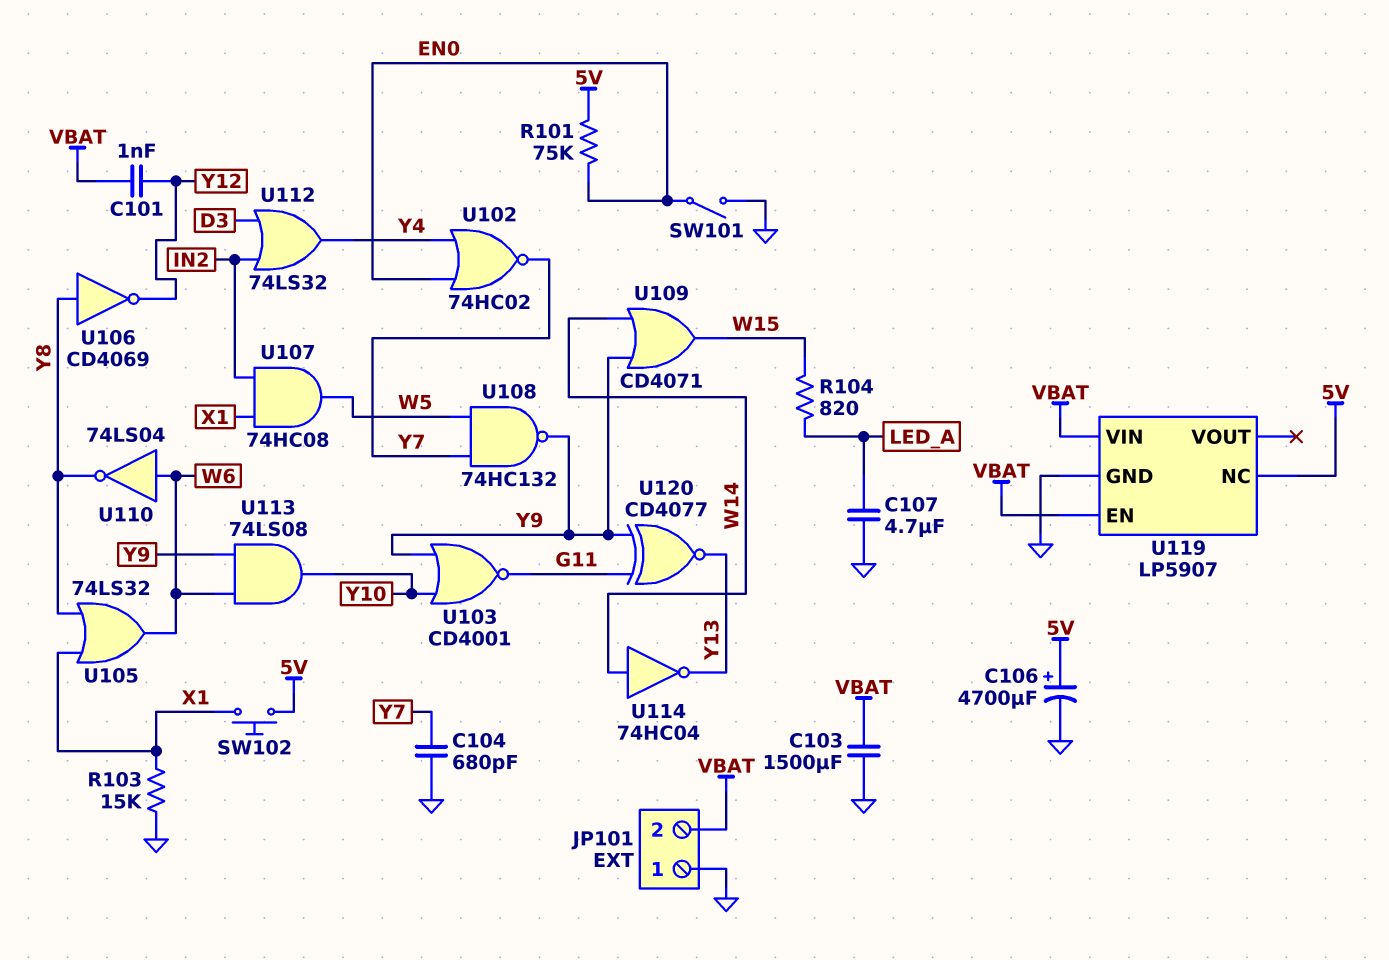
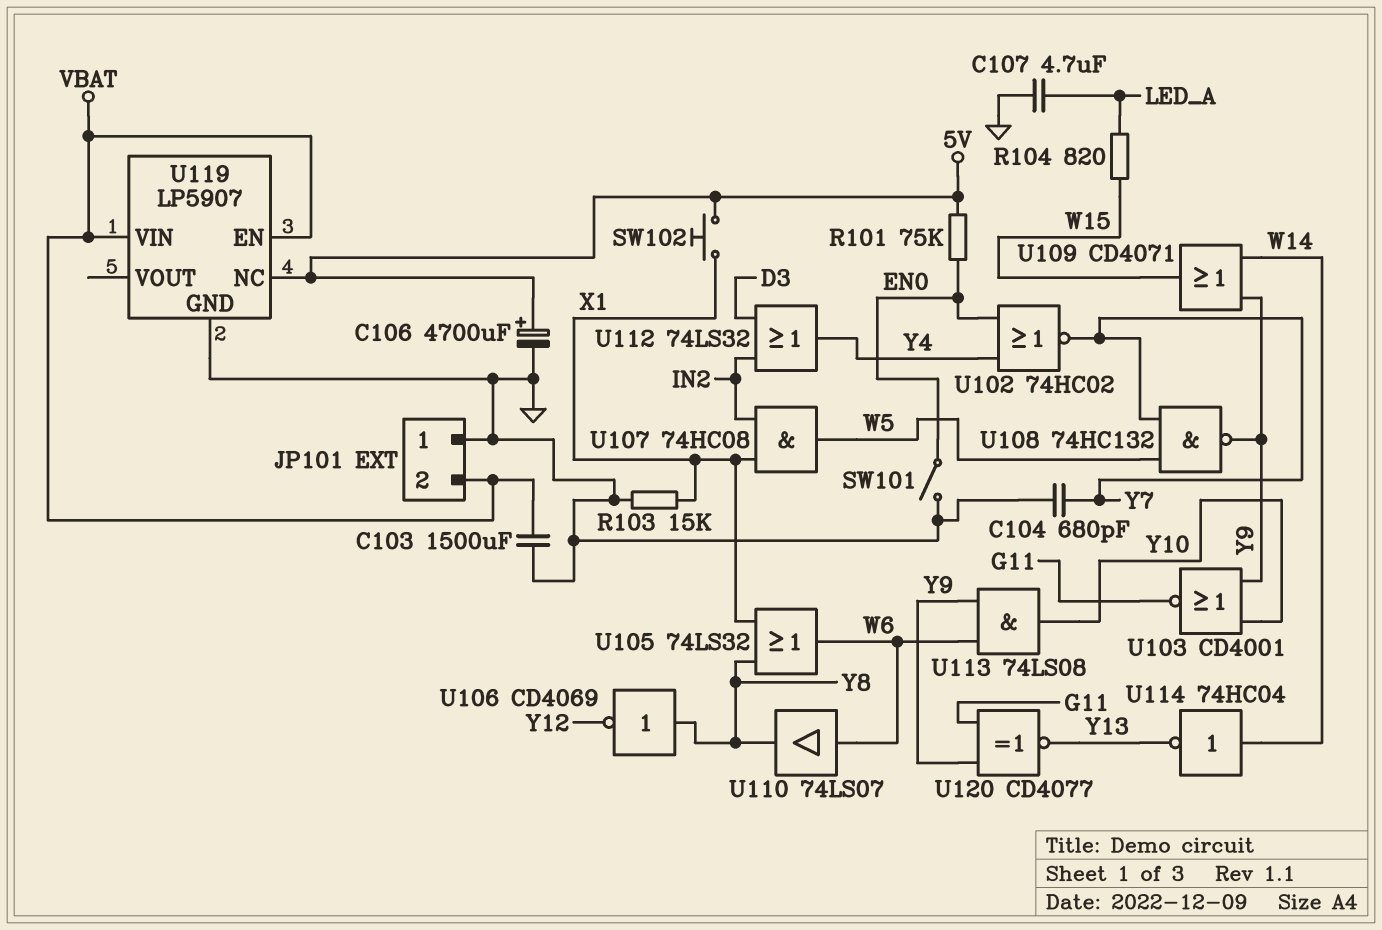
C101: 1nF (VBAT, Y12) -> none
U110: NOT 74LS04 (in W6, out Y8) -> buffer 74LS07 (in W6, out Y8)

